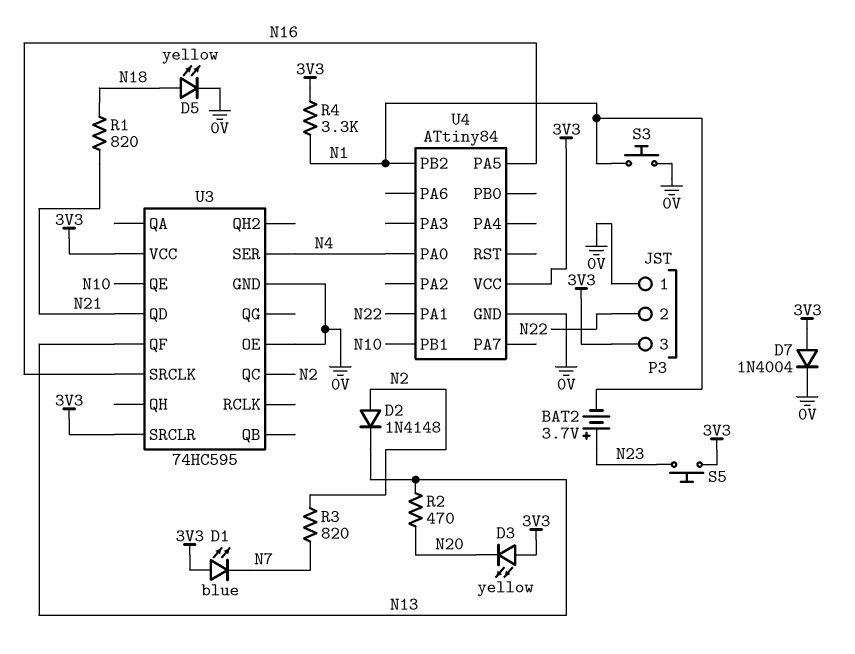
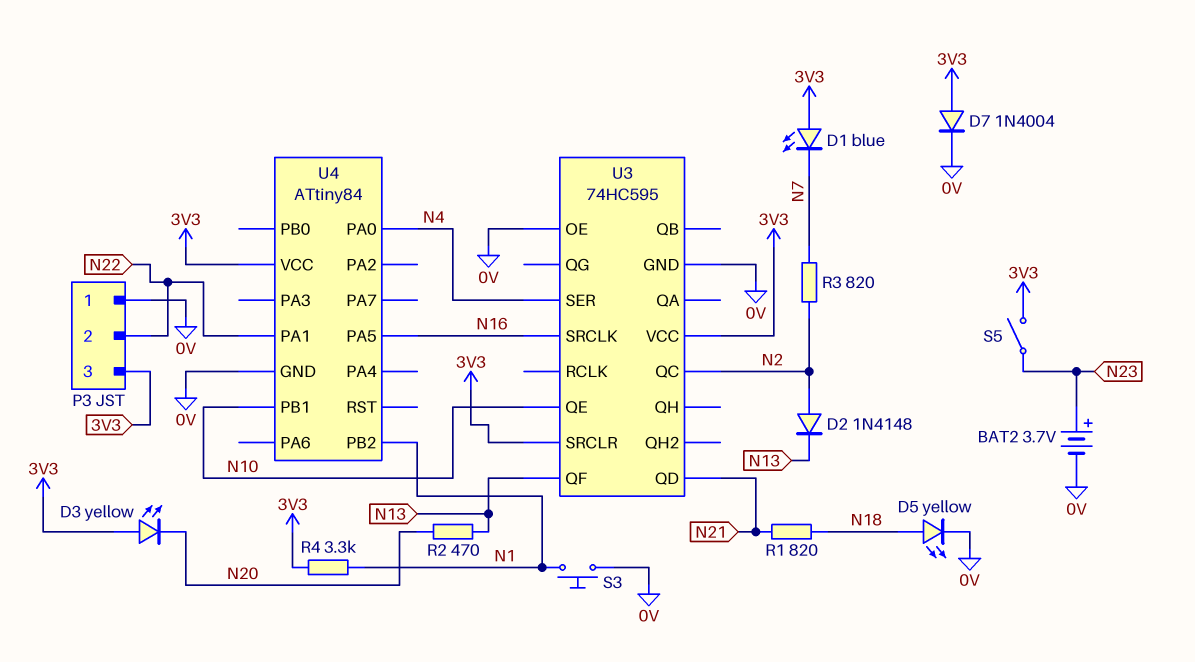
BAT2: 3.7V (plus N23, minus N1) -> 3.7V (plus N23, minus 0V)
S5: button (3V3, N23) -> switch (3V3, N23)

